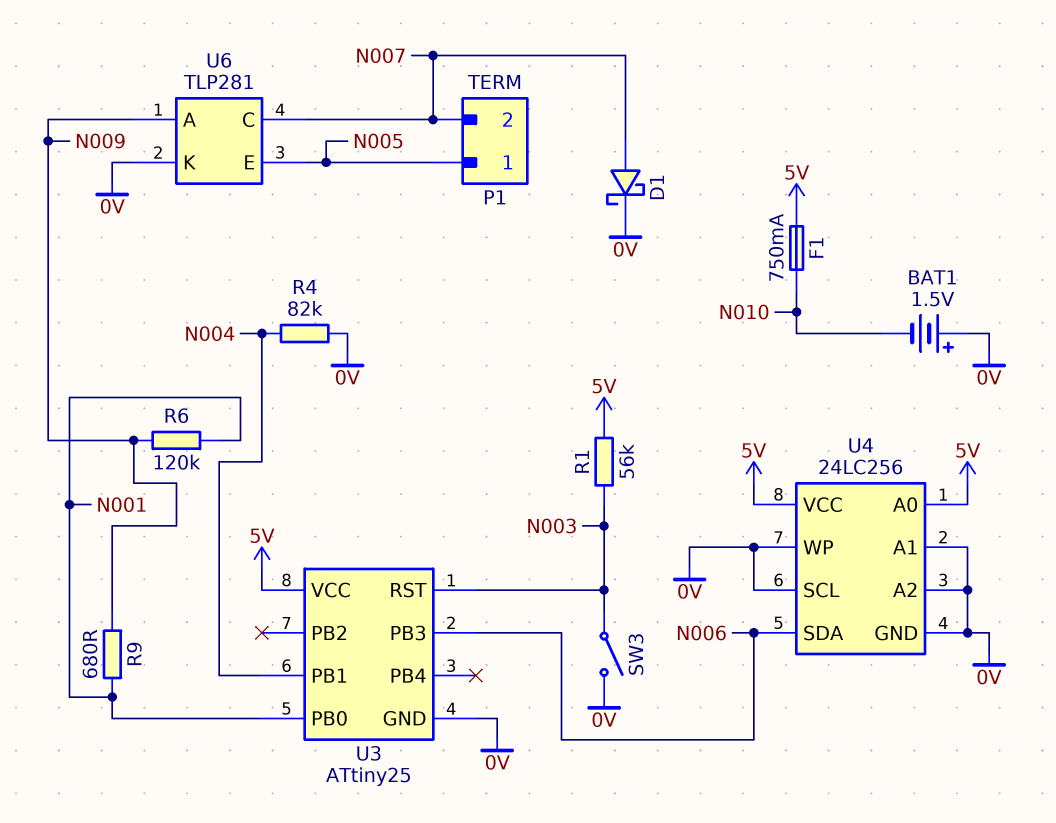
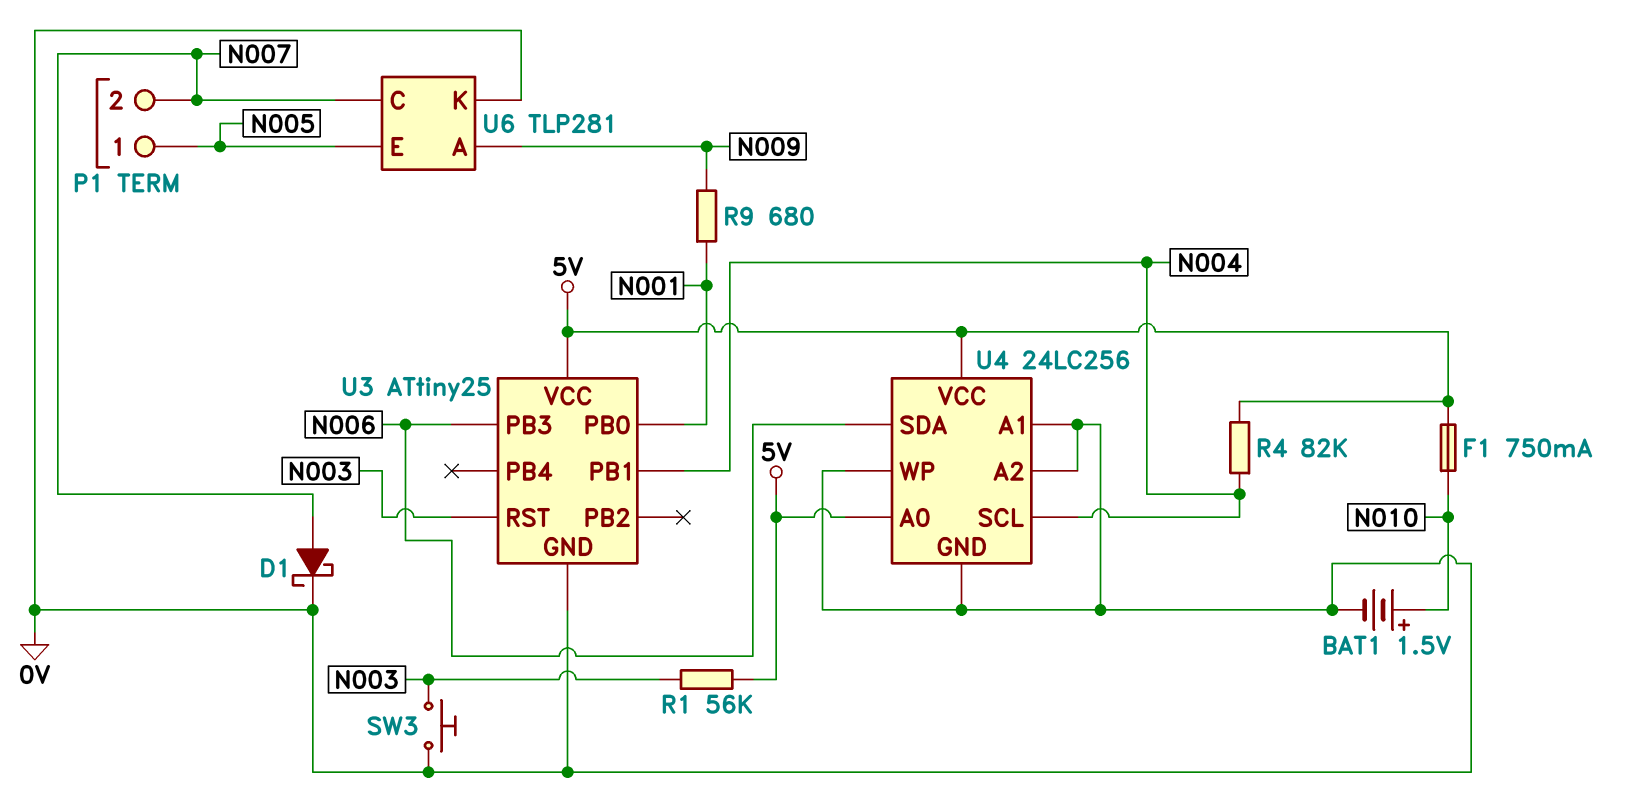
BAT1: 1.5V (plus 0V, minus N010) -> 1.5V (plus N010, minus 0V)
R4: 82k (0V, N004) -> 82k (5V, N004)
R6: 120k (N001, N009) -> none
SW3: switch (0V, N003) -> button (0V, N003)
U4 pin SCL: 0V -> N004

